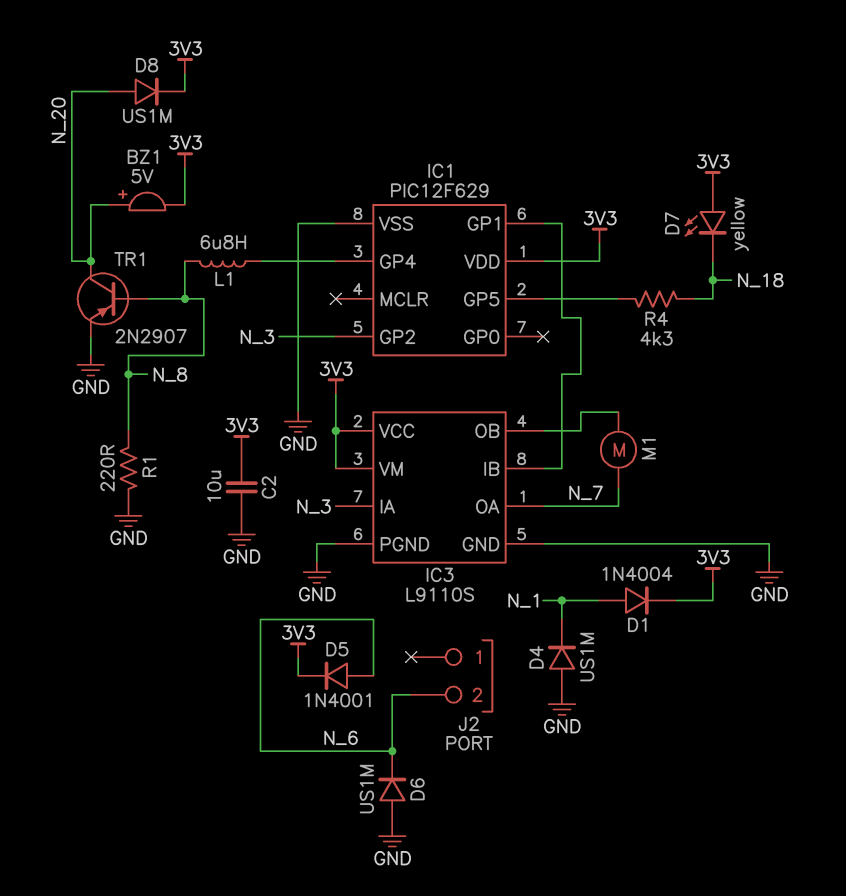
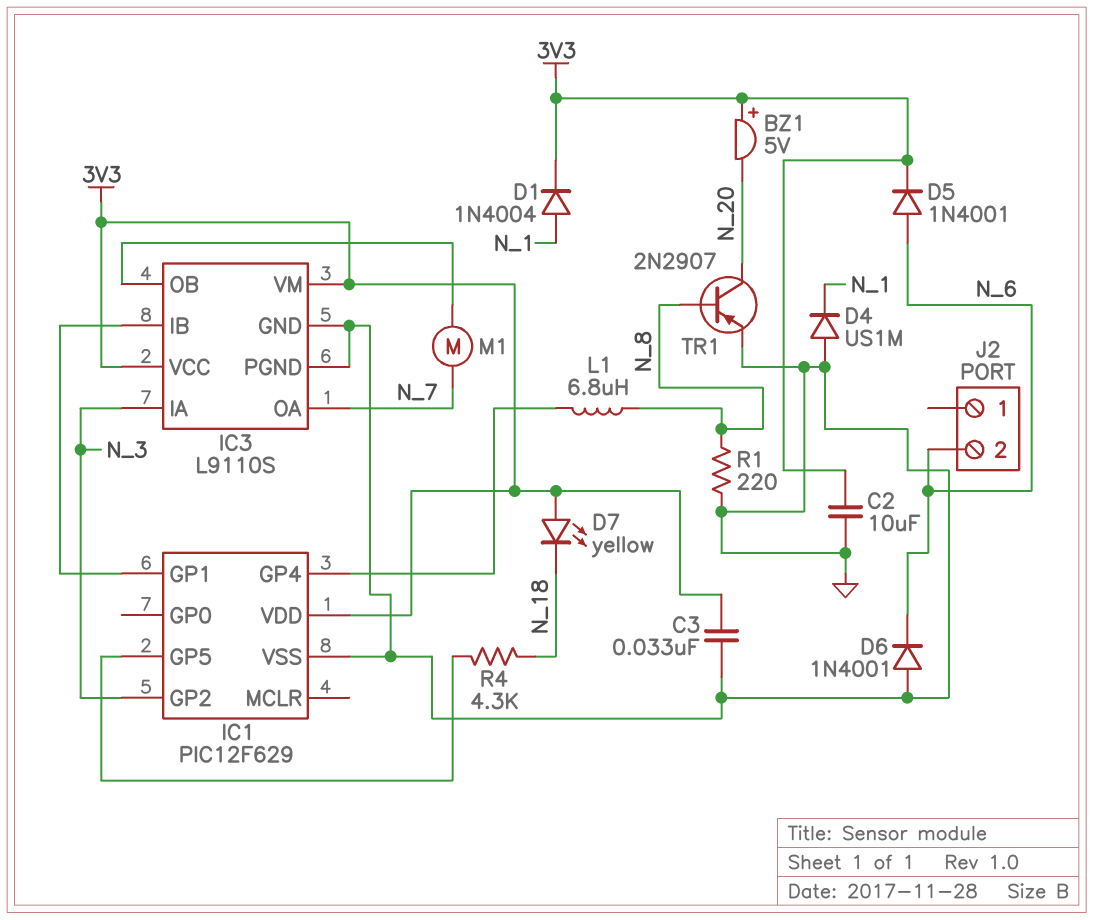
BZ1: buzzer 5V (plus N_20, minus 3V3) -> buzzer 5V (plus 3V3, minus N_20)
C3: none -> 33nF (3V3, GND)
D6: diode US1M (A GND, K N_6) -> diode 1N4001 (A GND, K N_6)
D8: diode US1M (A N_20, K 3V3) -> none

